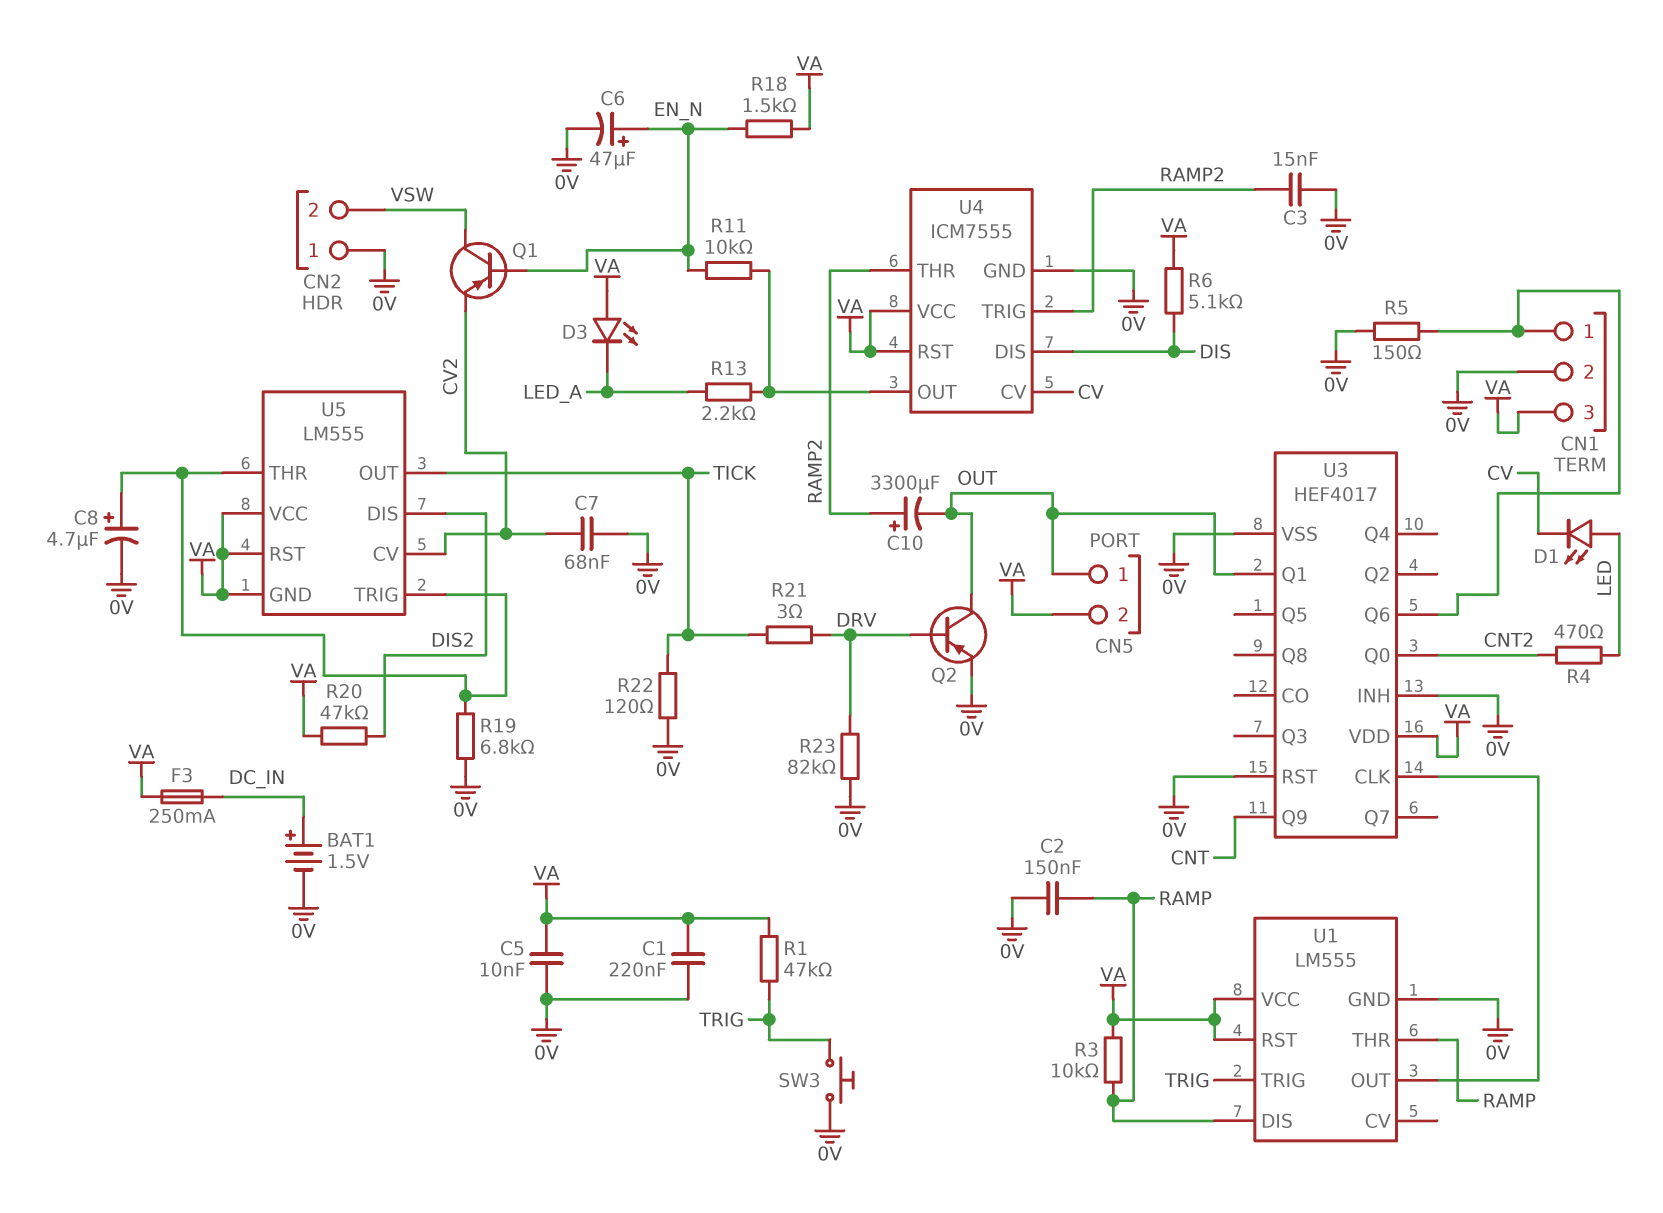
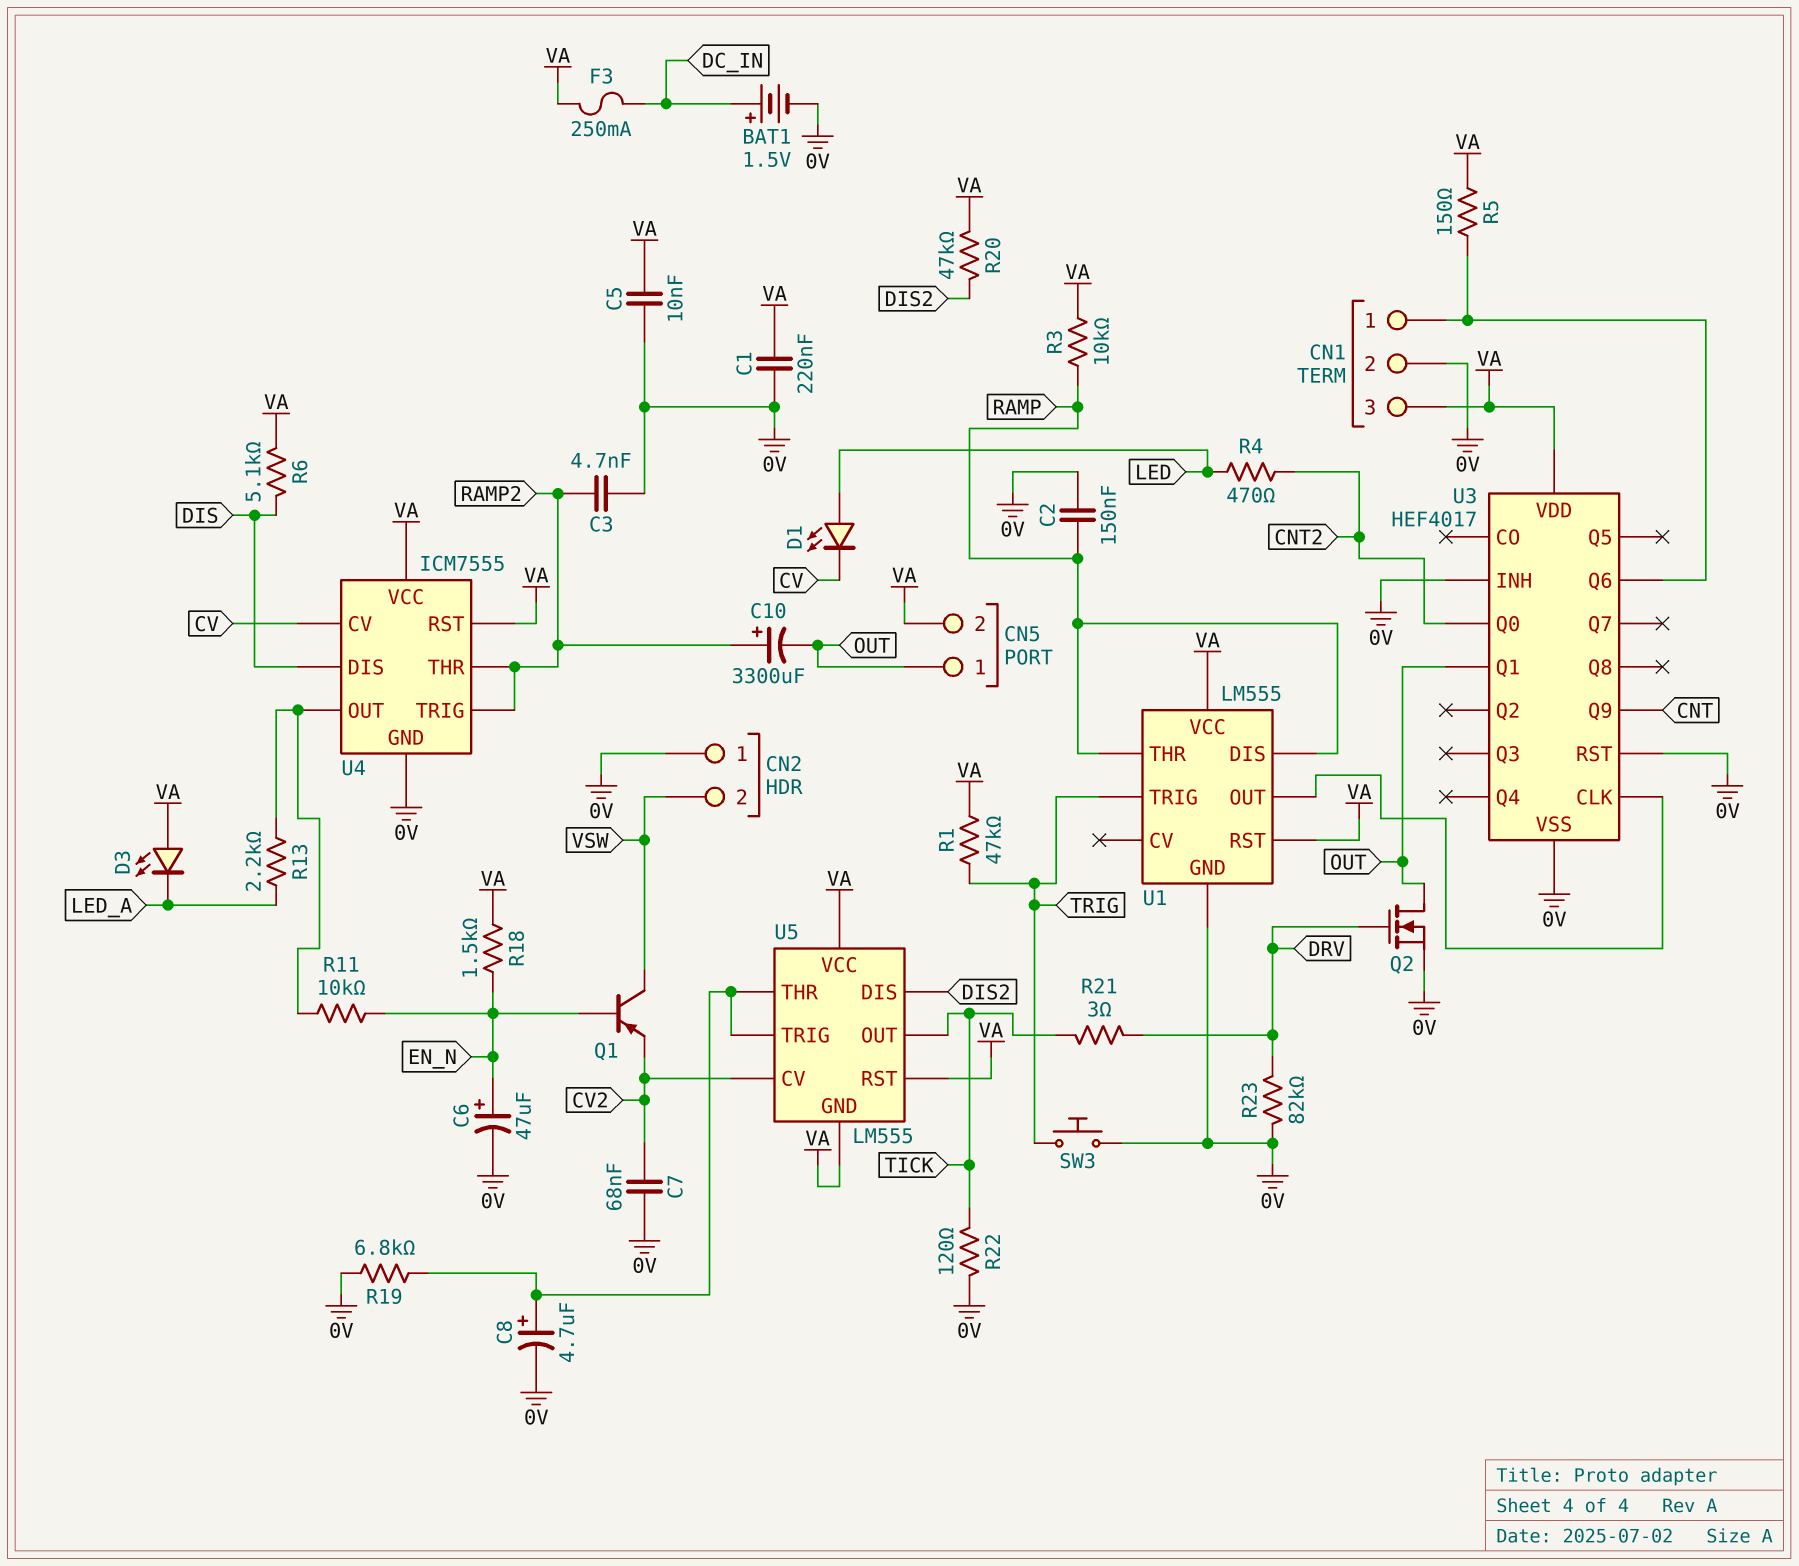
C3: 15nF (0V, RAMP2) -> 4.7nF (0V, RAMP2)
Q2: PNP (B DRV, C OUT, E 0V) -> NMOS (G DRV, D OUT, S 0V)
R5: 150 (0V, CN1/1) -> 150 (CN1/1, VA)

